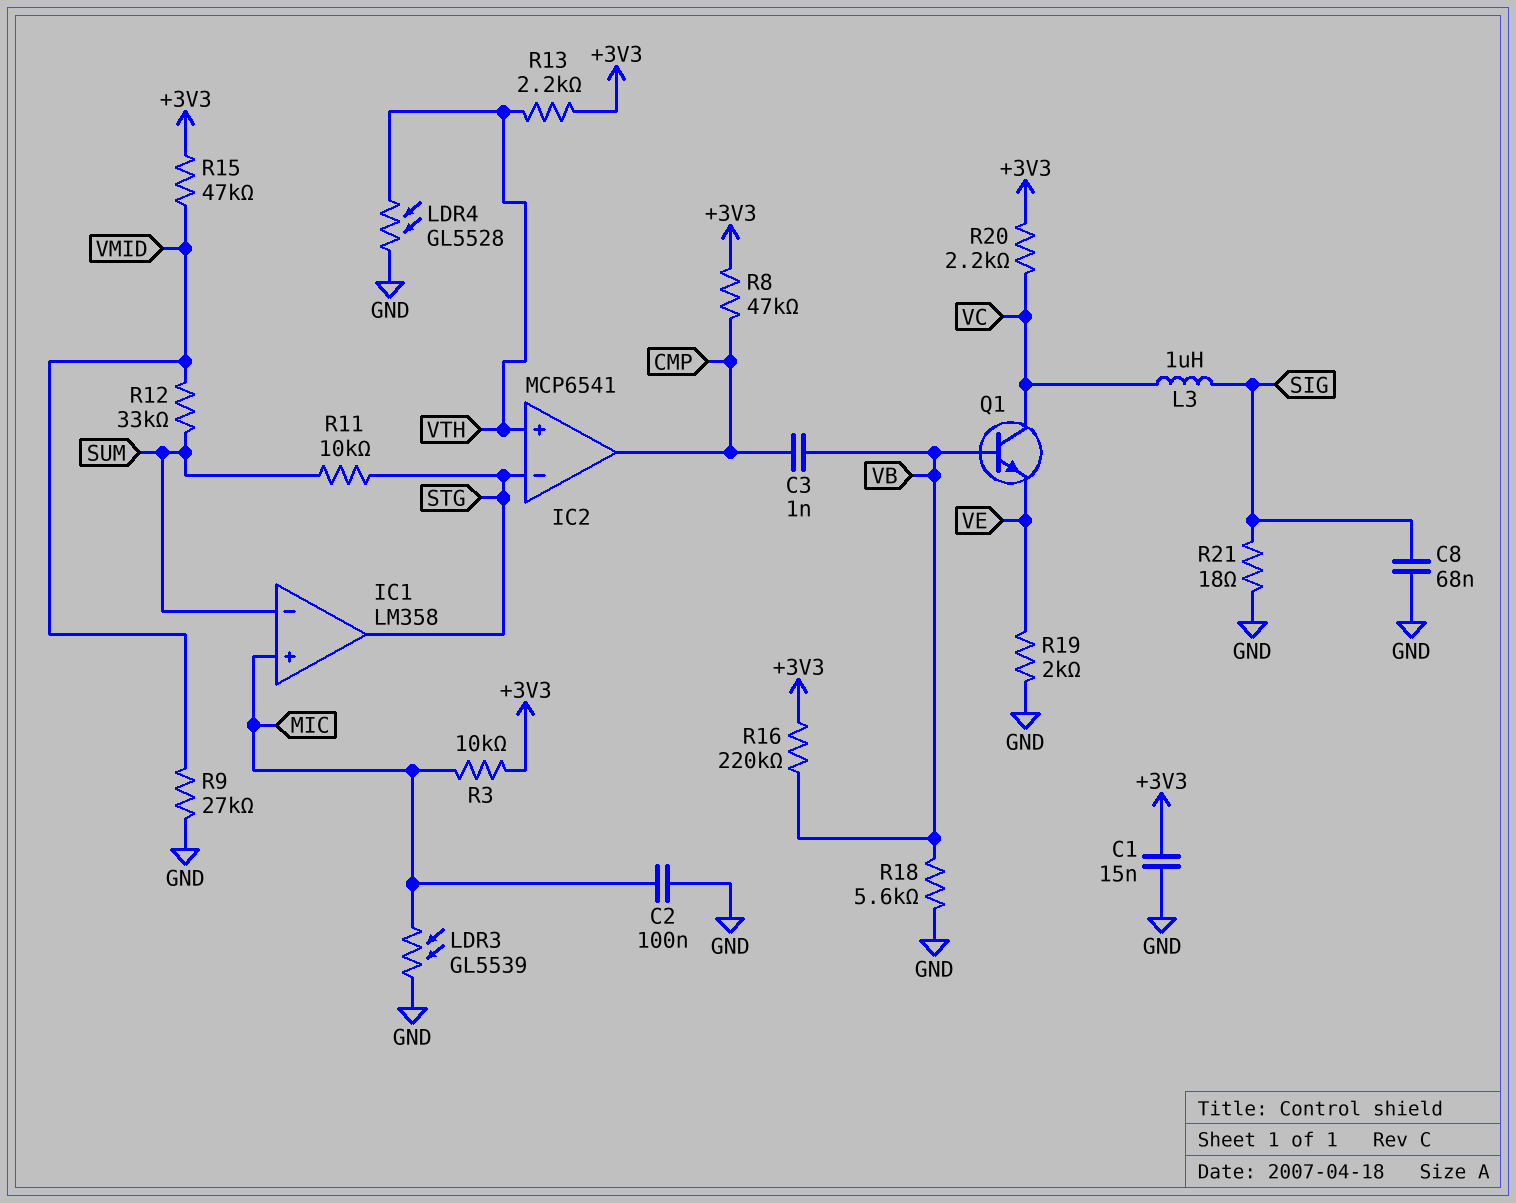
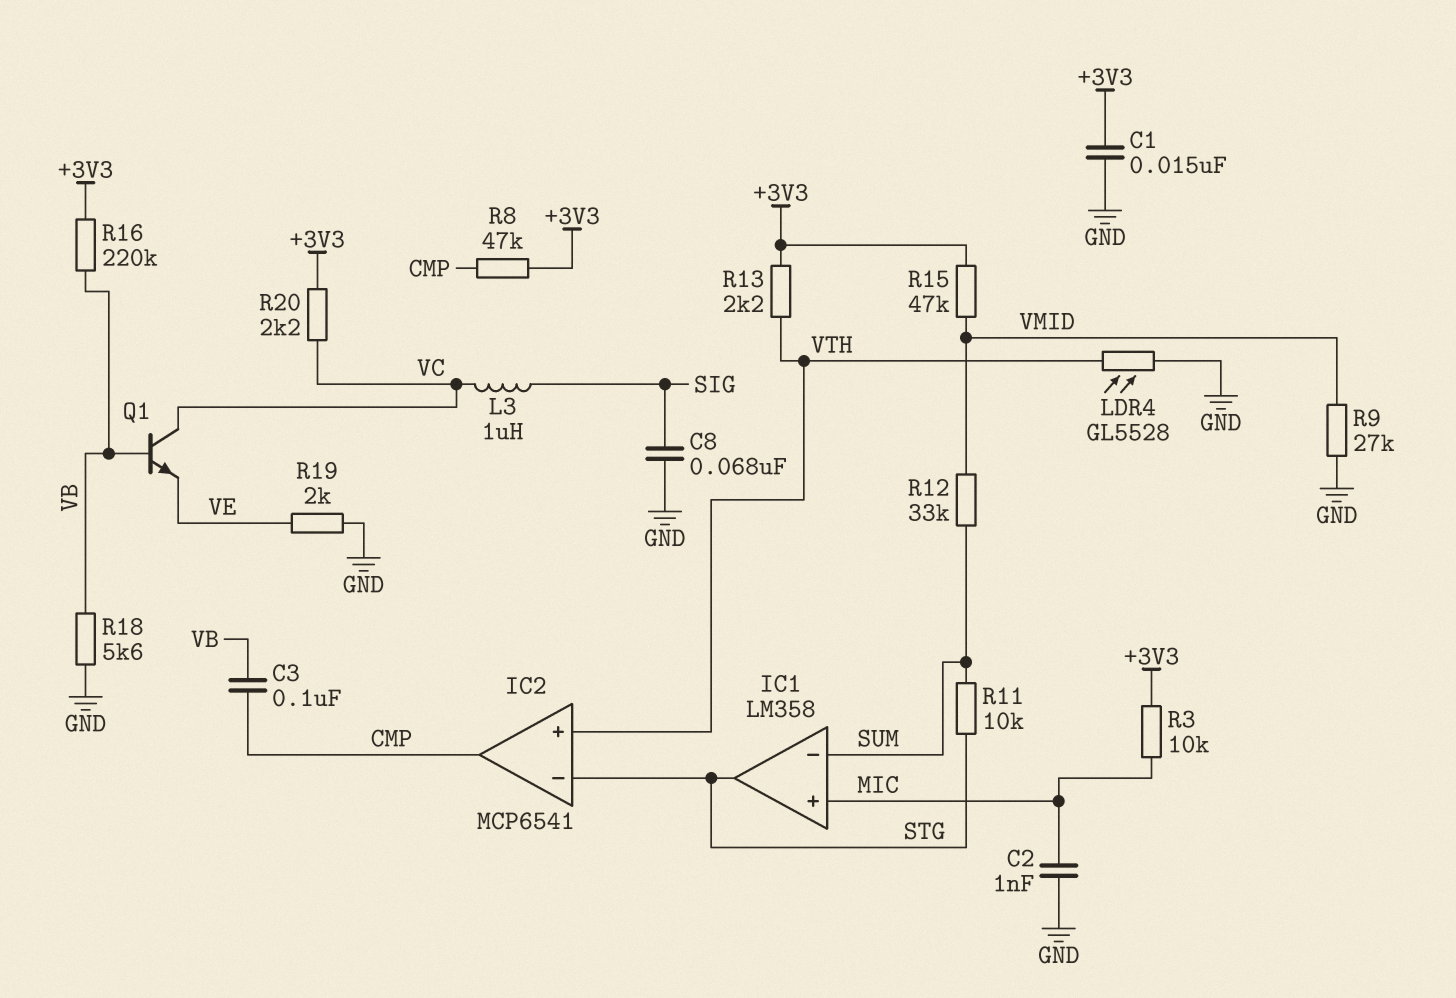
C2: 100nF (GND, MIC) -> 1nF (GND, MIC)
C3: 1nF (CMP, VB) -> 100nF (CMP, VB)
LDR3: GL5539 (GND, MIC) -> none
R21: 18 (GND, SIG) -> none

